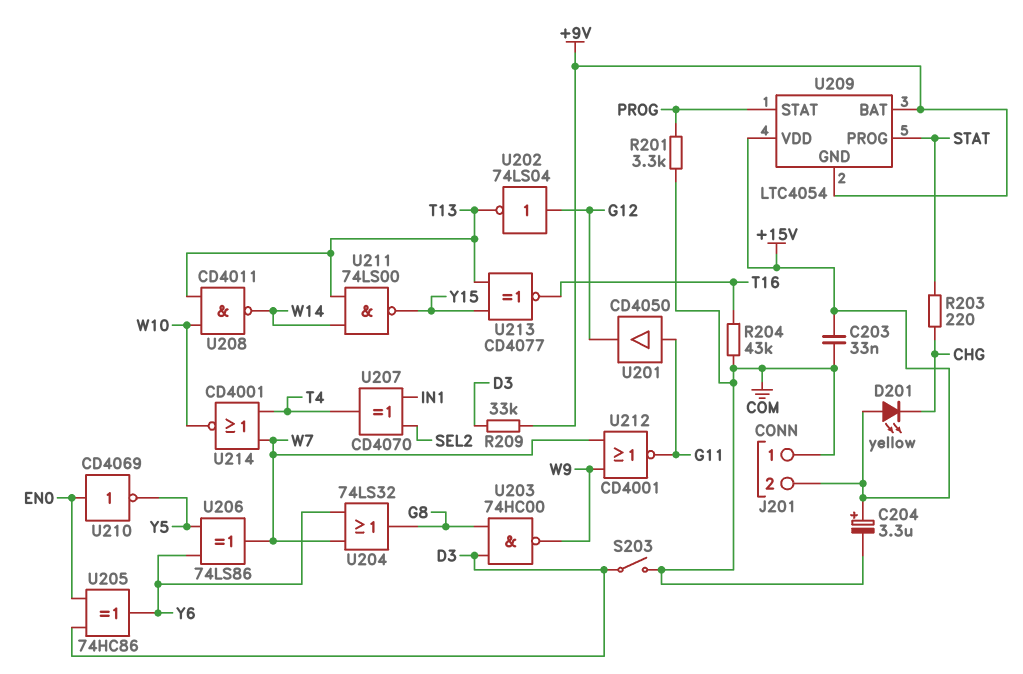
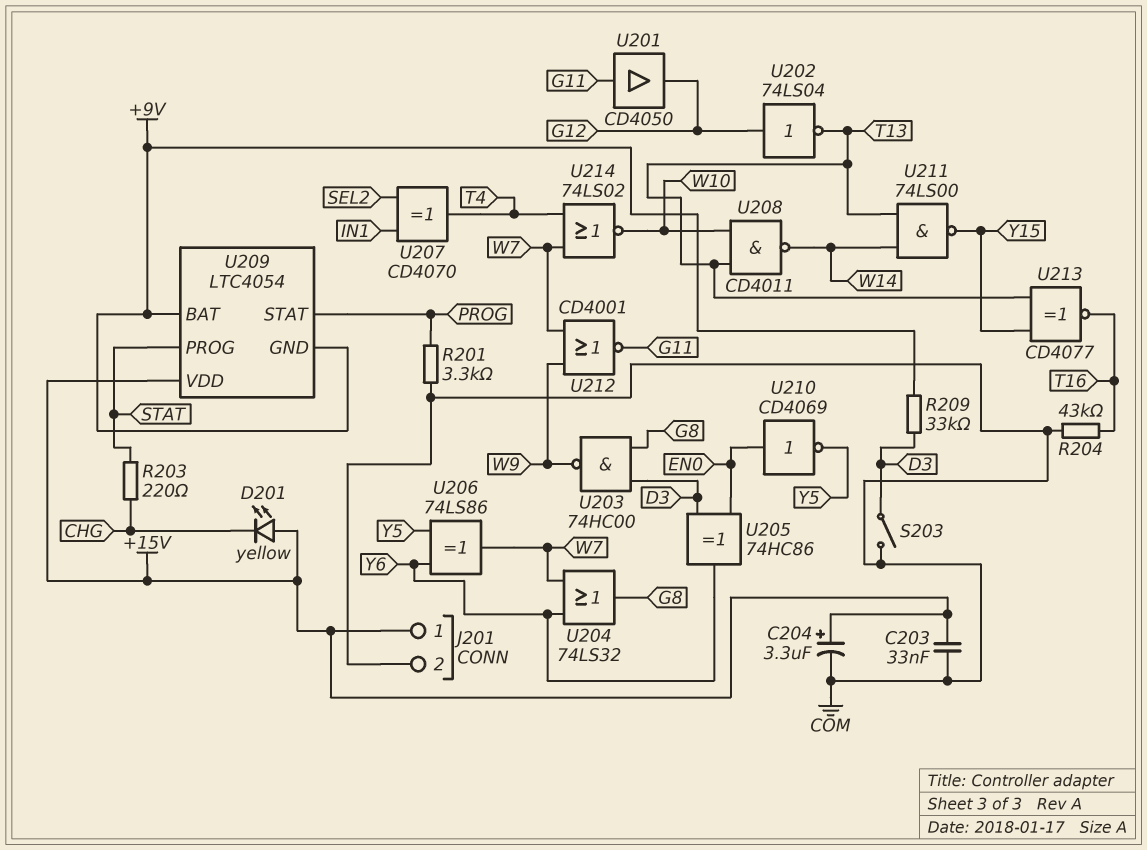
J201 pin 1: COM -> +15V
J201 pin 2: +15V -> COM
U214: NOR CD4001 (in T4, in W7, out W10) -> NOR 74LS02 (in T4, in W7, out W10)

